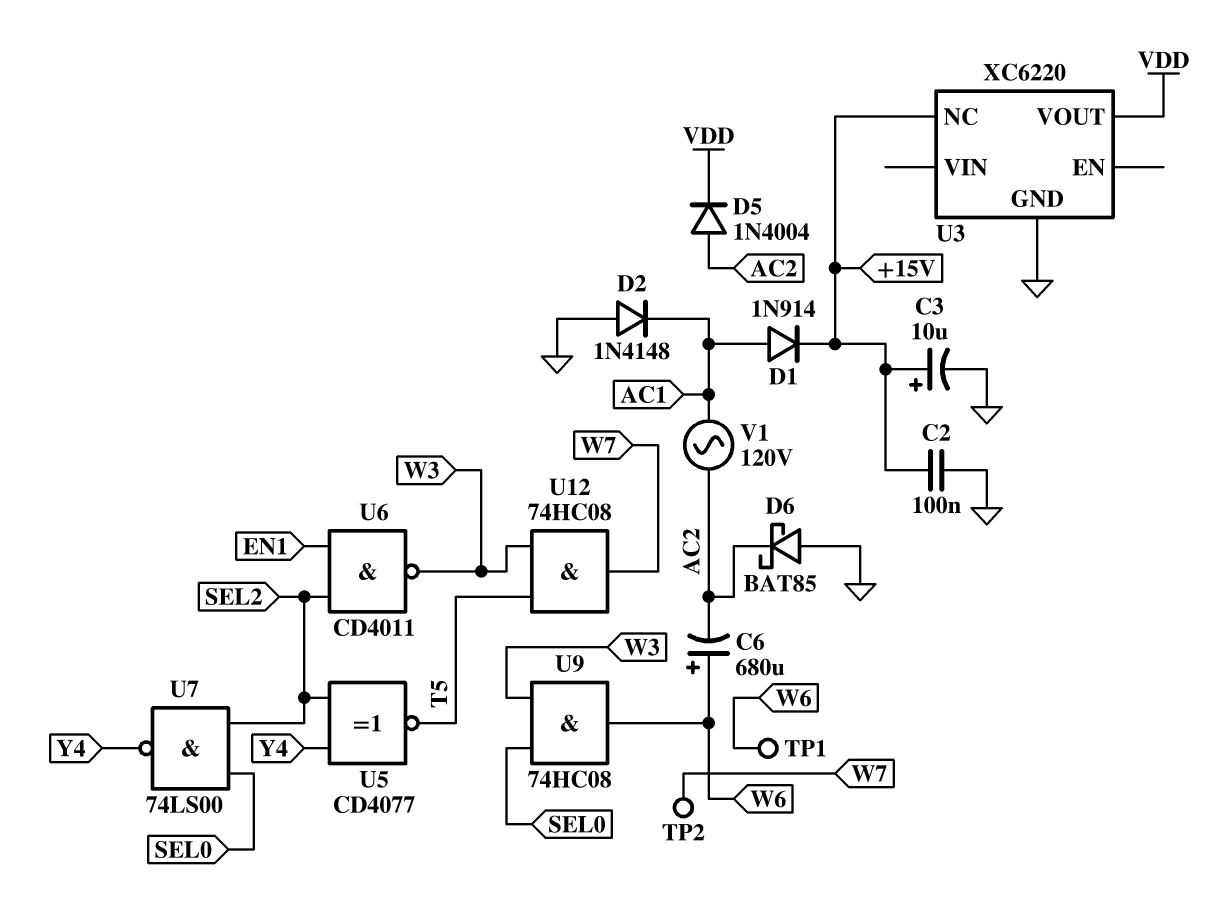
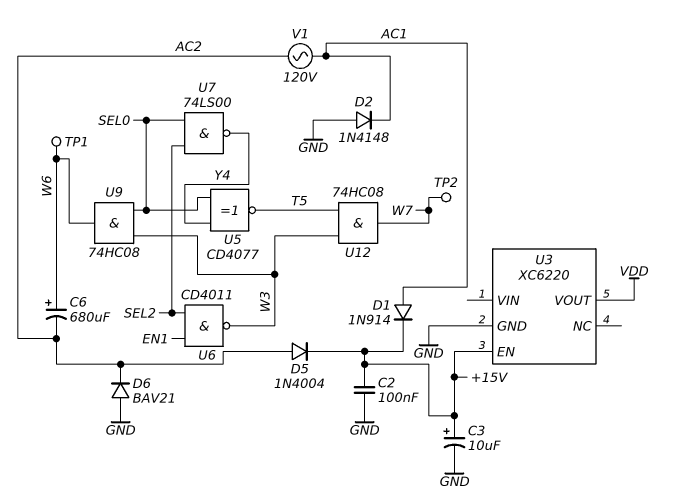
D5: diode 1N4004 (A AC2, K VDD) -> diode 1N4004 (A AC2, K +15V)
D6: schottky BAT85 (A GND, K AC2) -> diode BAV21 (A GND, K AC2)
U3 pin EN: none -> +15V
U3 pin NC: +15V -> none
U5: XNOR CD4077 (in SEL2, in Y4, out T5) -> XNOR CD4077 (in SEL0, in Y4, out T5)

